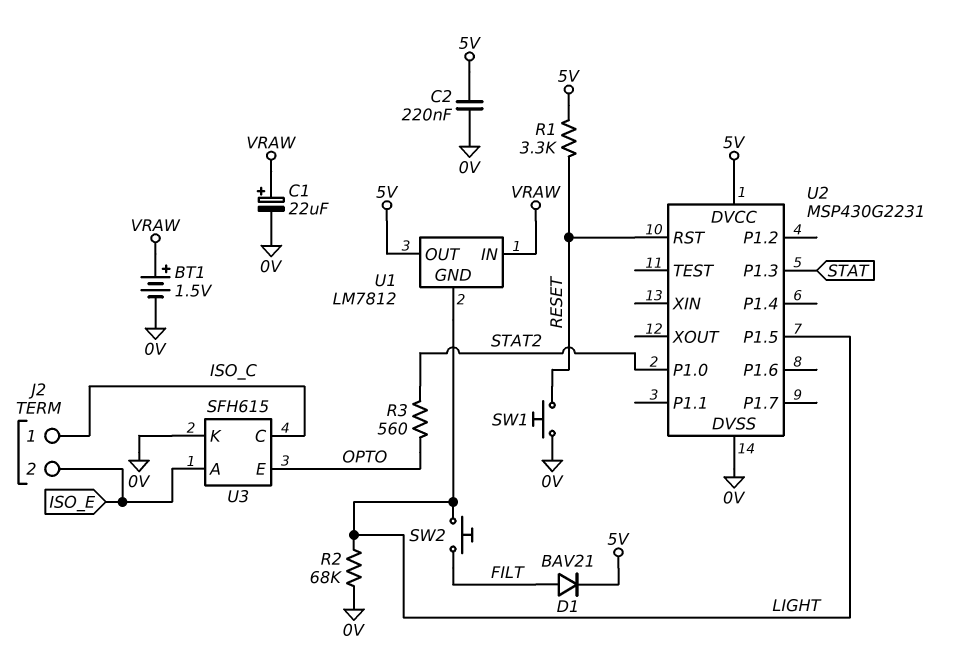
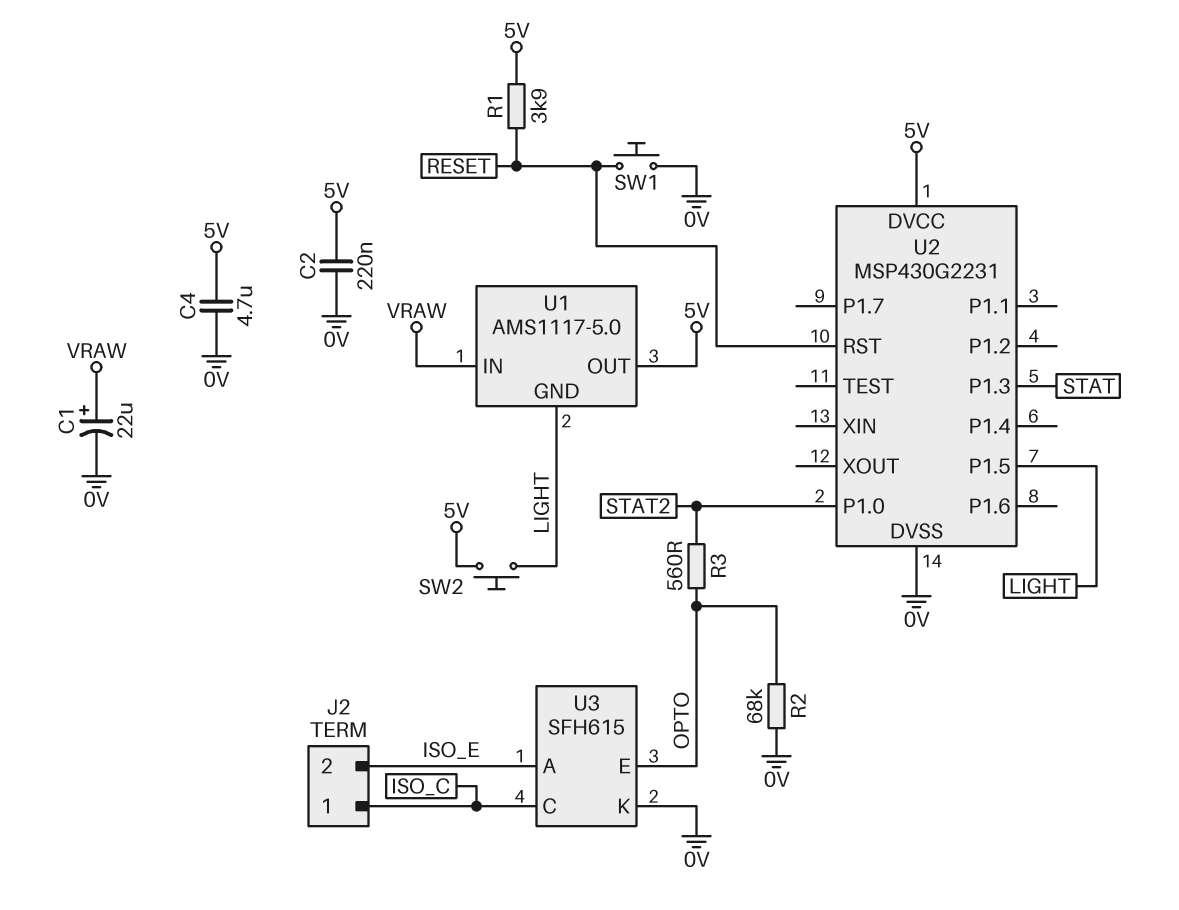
BT1: 1.5V (plus VRAW, minus 0V) -> none
C4: none -> 4.7uF (0V, 5V)
D1: diode BAV21 (A FILT, K 5V) -> none
R1: 3.3k (5V, RESET) -> 3.9k (5V, RESET)
R2: 68k (0V, LIGHT) -> 68k (0V, OPTO)
SW2: button (FILT, LIGHT) -> button (5V, LIGHT)
U1: LM7812 -> AMS1117-5.0

